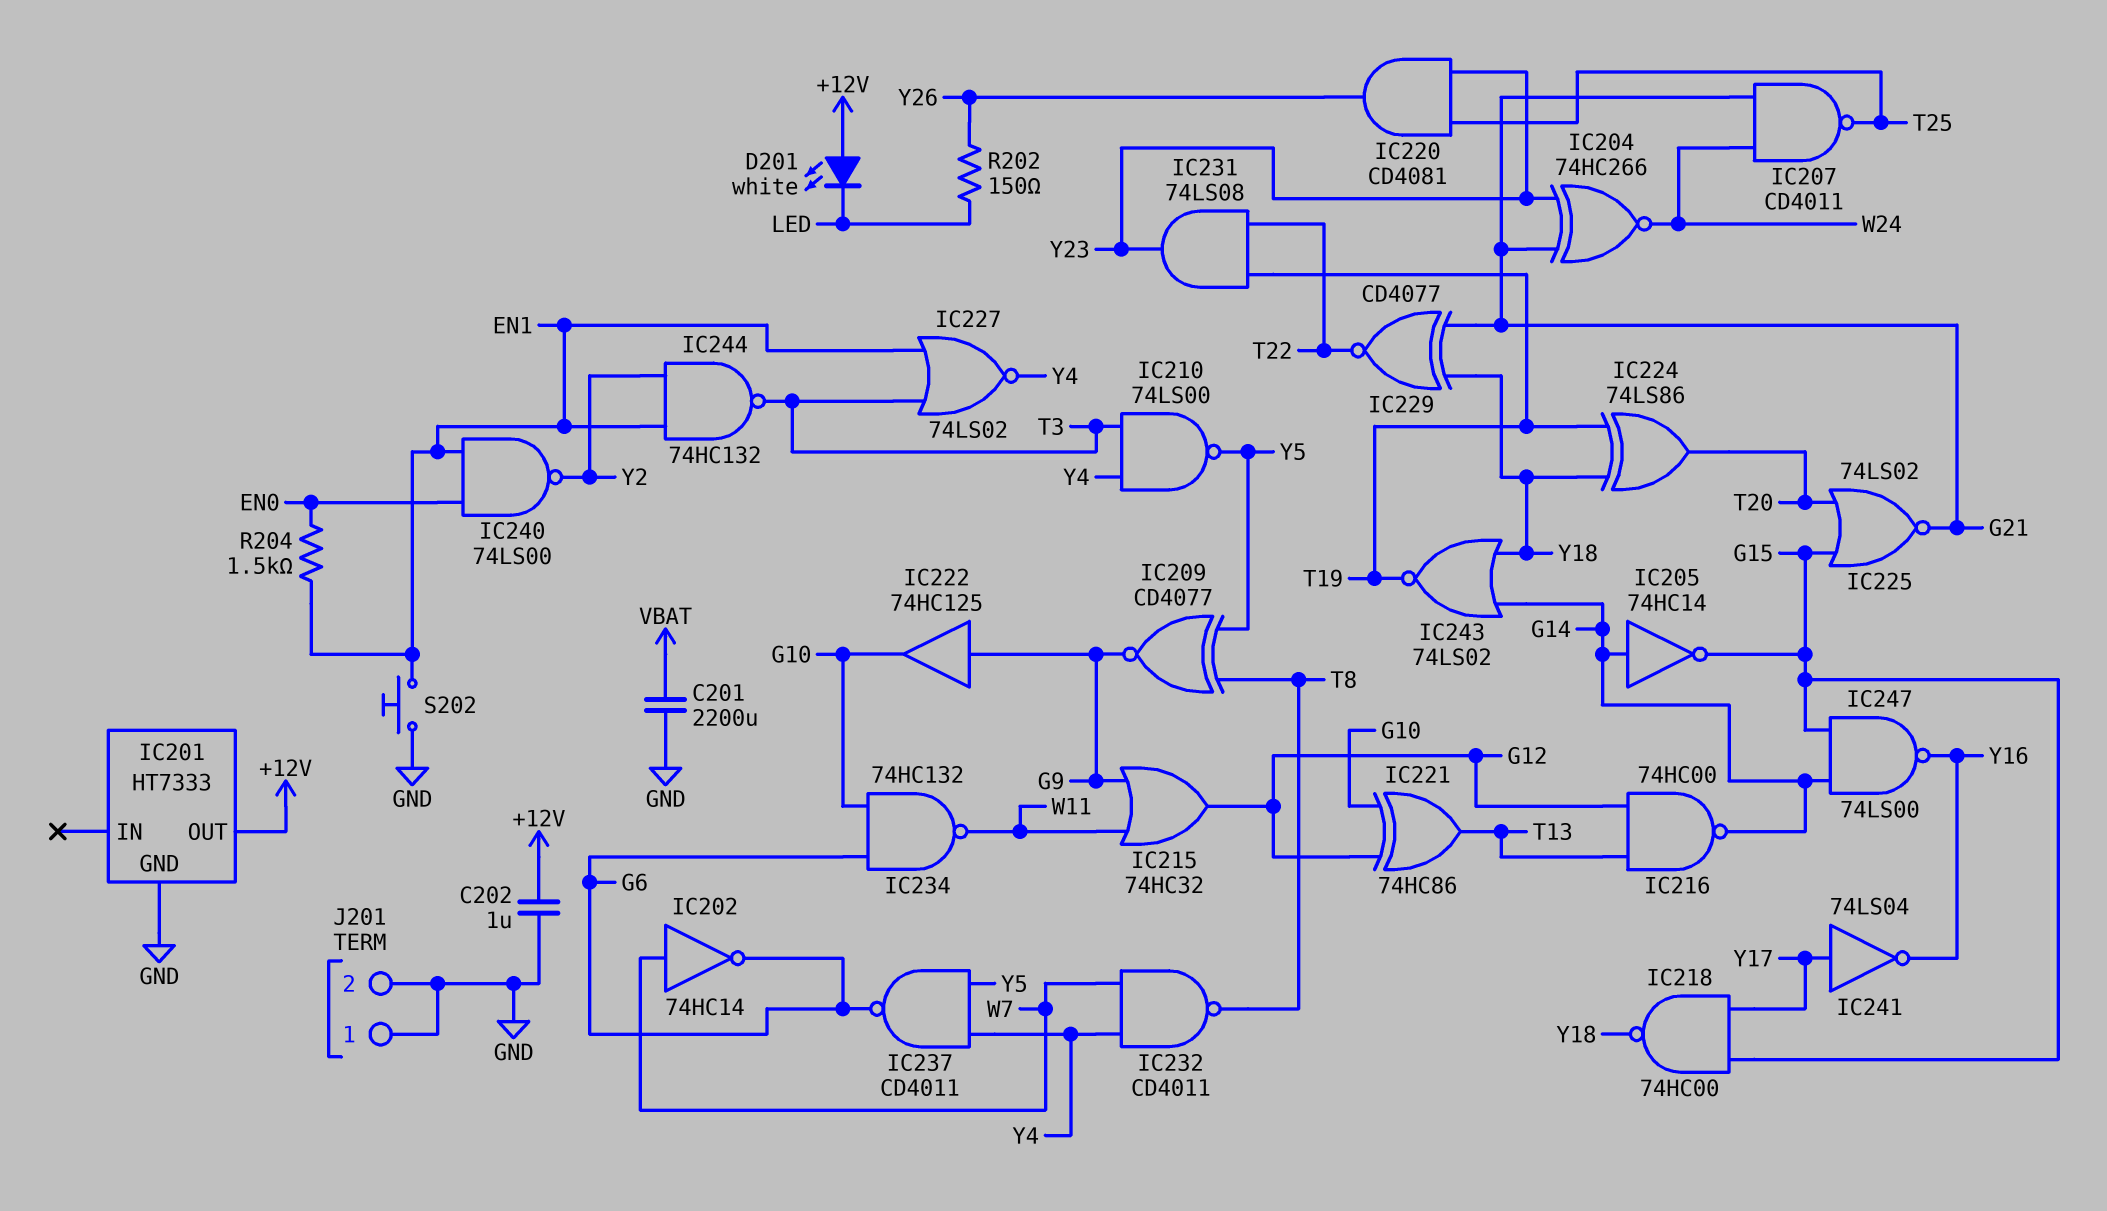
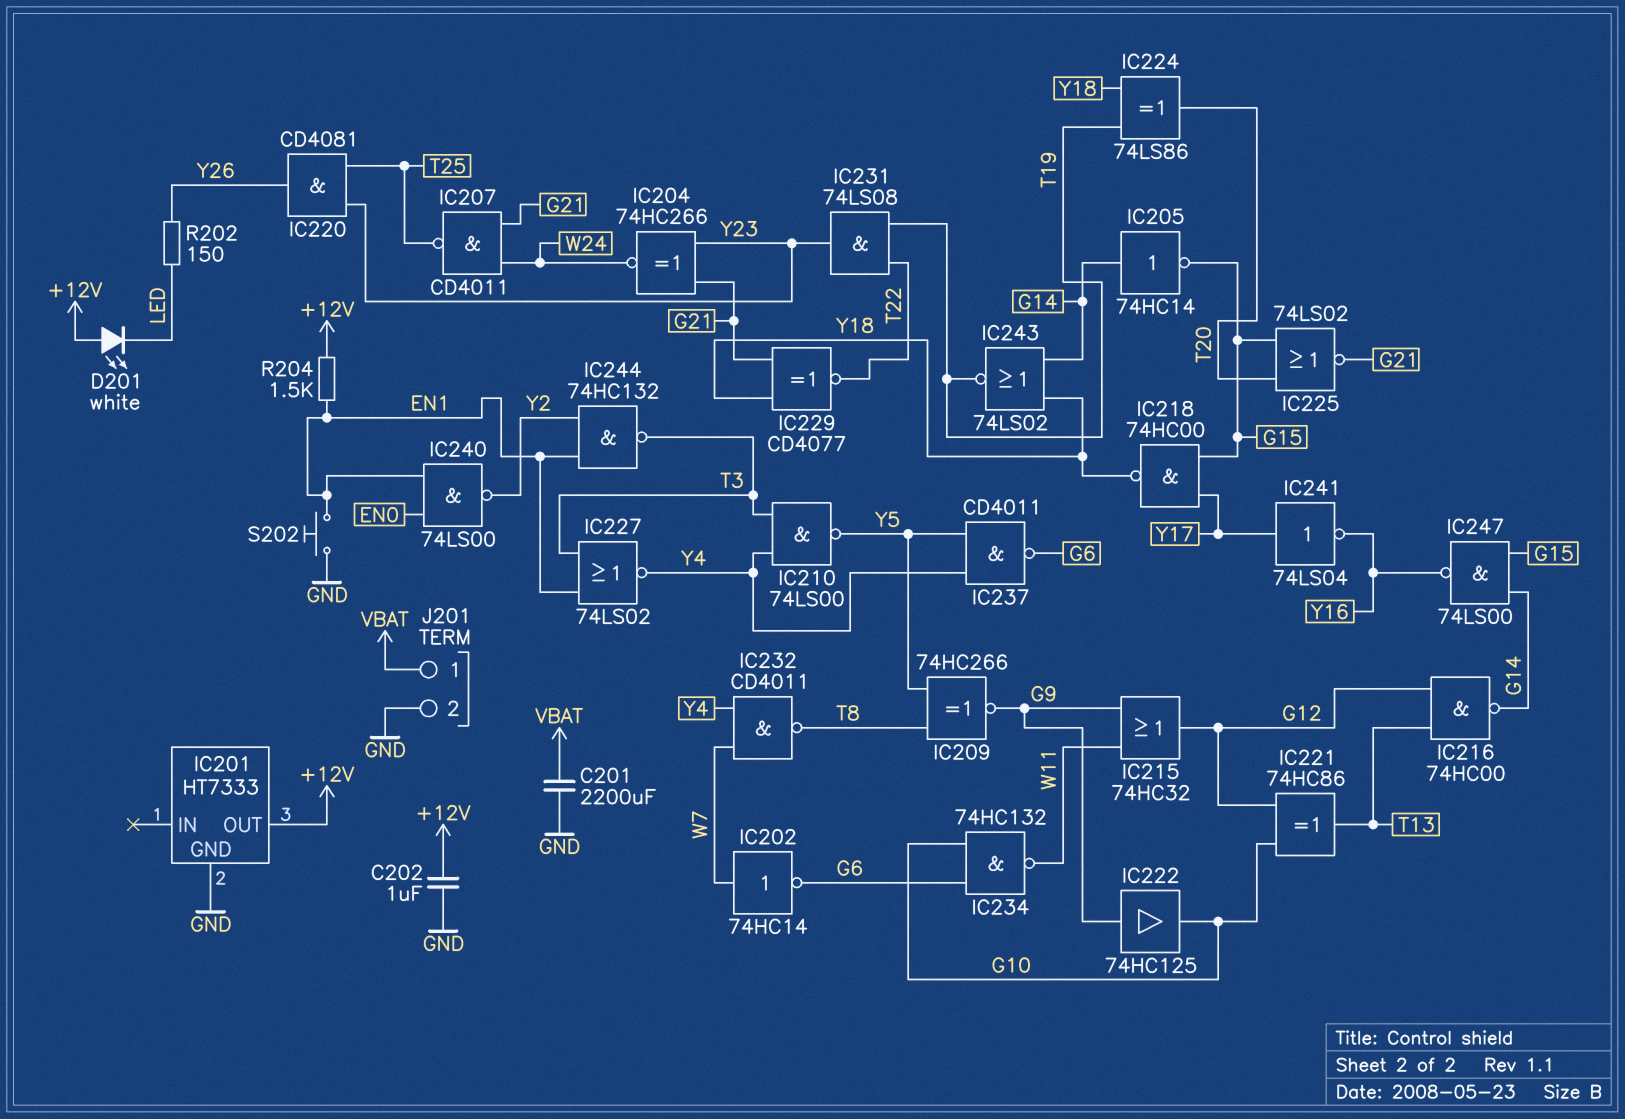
IC209: XNOR CD4077 (in T8, in Y5, out G9) -> XNOR 74HC266 (in T8, in Y5, out G9)
J201 pin 1: GND -> VBAT
R204: 1.5k (EN0, EN1) -> 1.5k (+12V, EN1)

